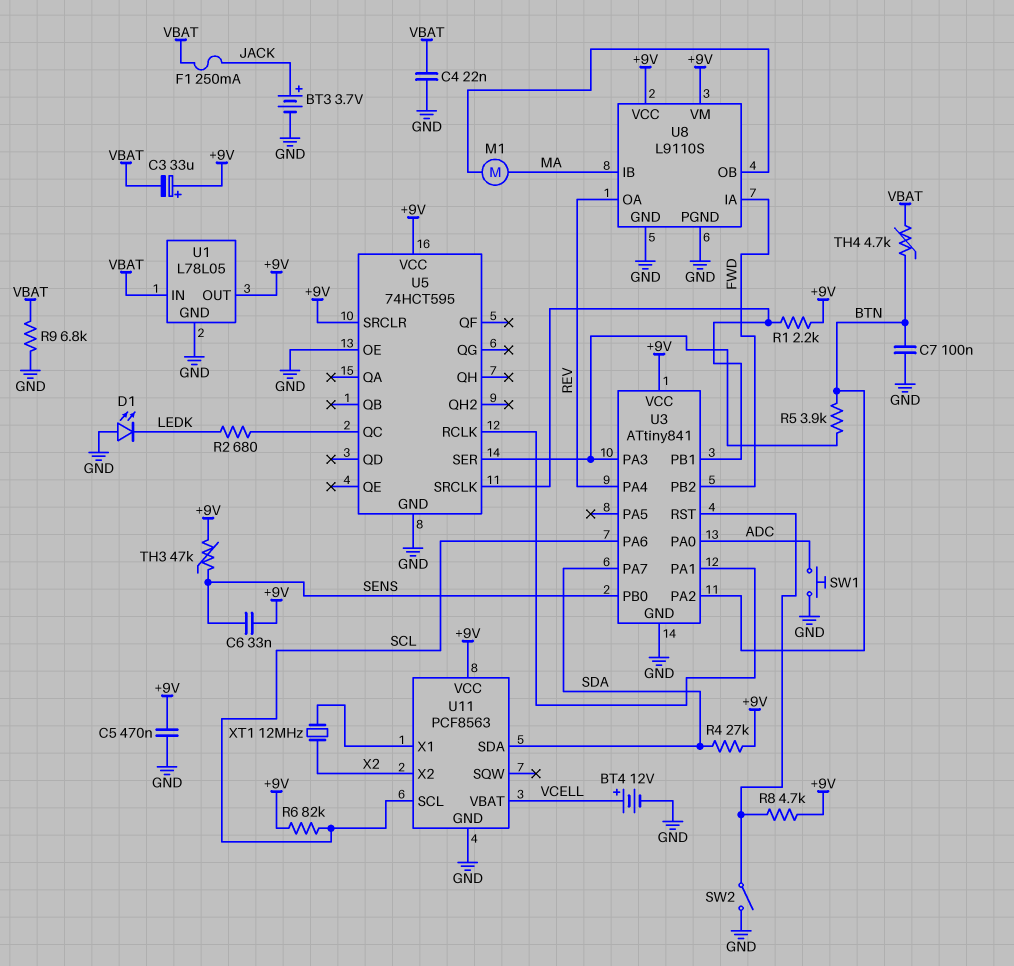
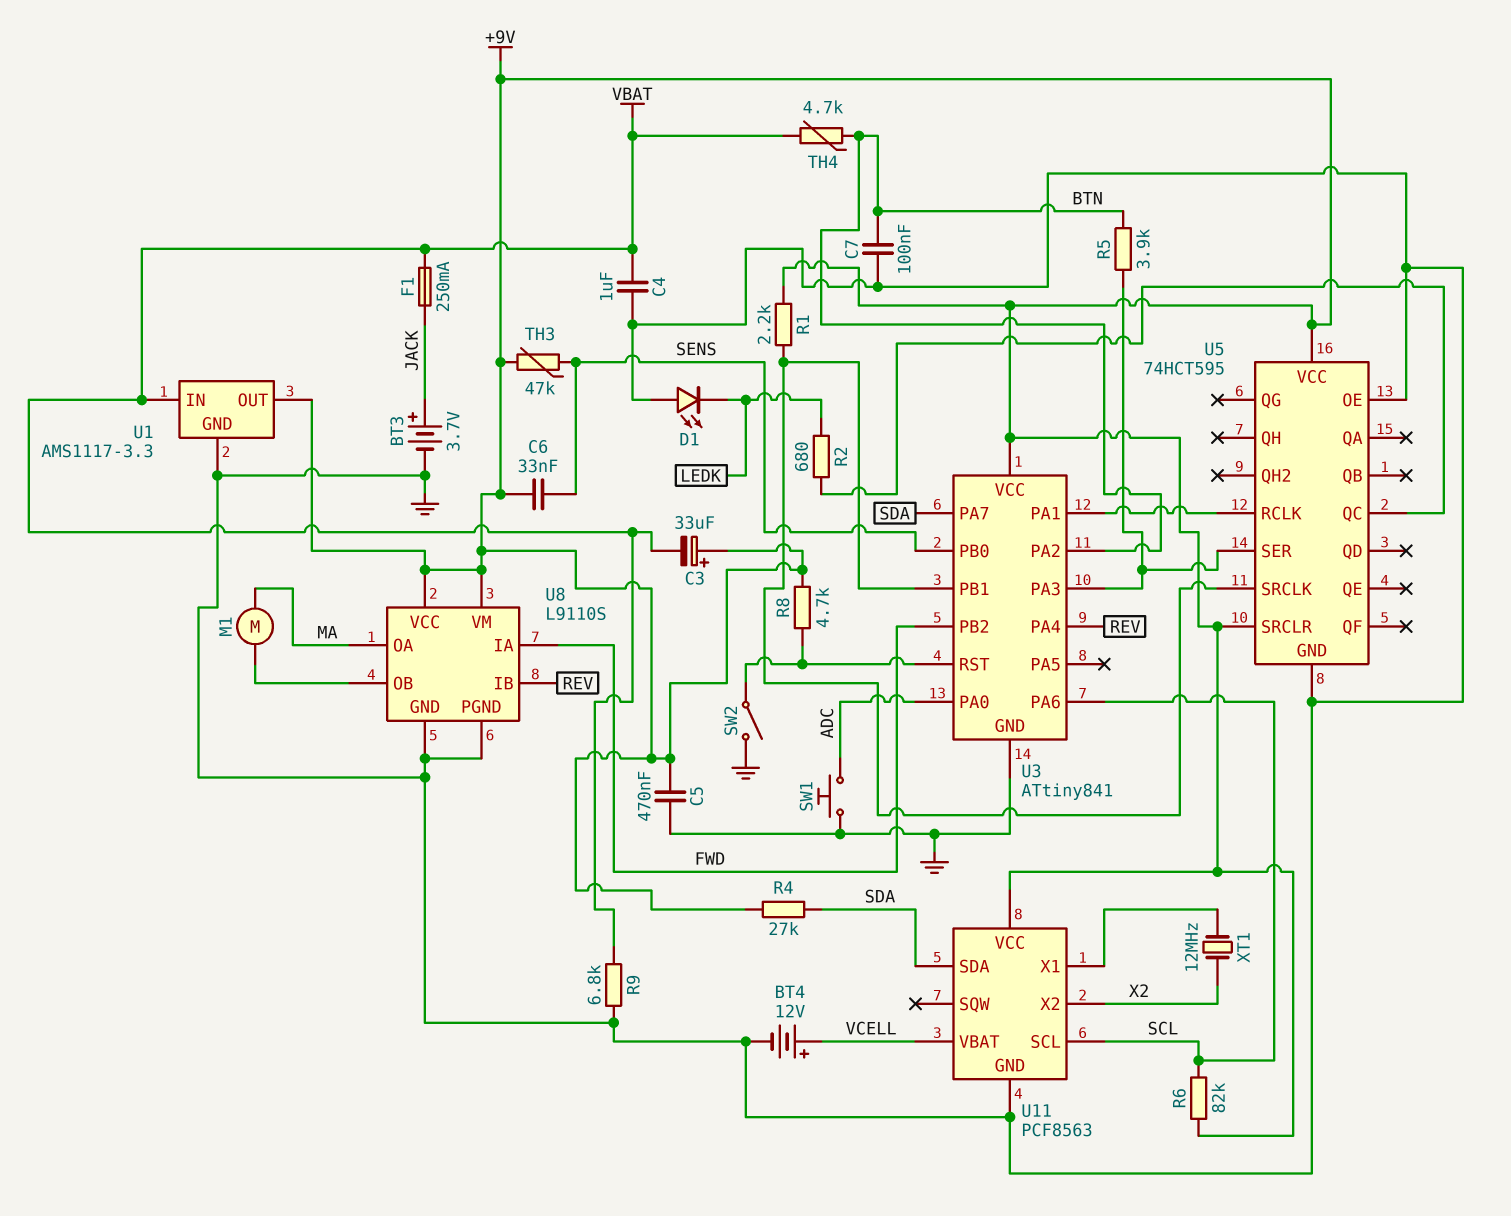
C4: 22nF (GND, VBAT) -> 1uF (GND, VBAT)
U1: L78L05 -> AMS1117-3.3
U8 pin IB: MA -> REV
U8 pin OA: REV -> MA

